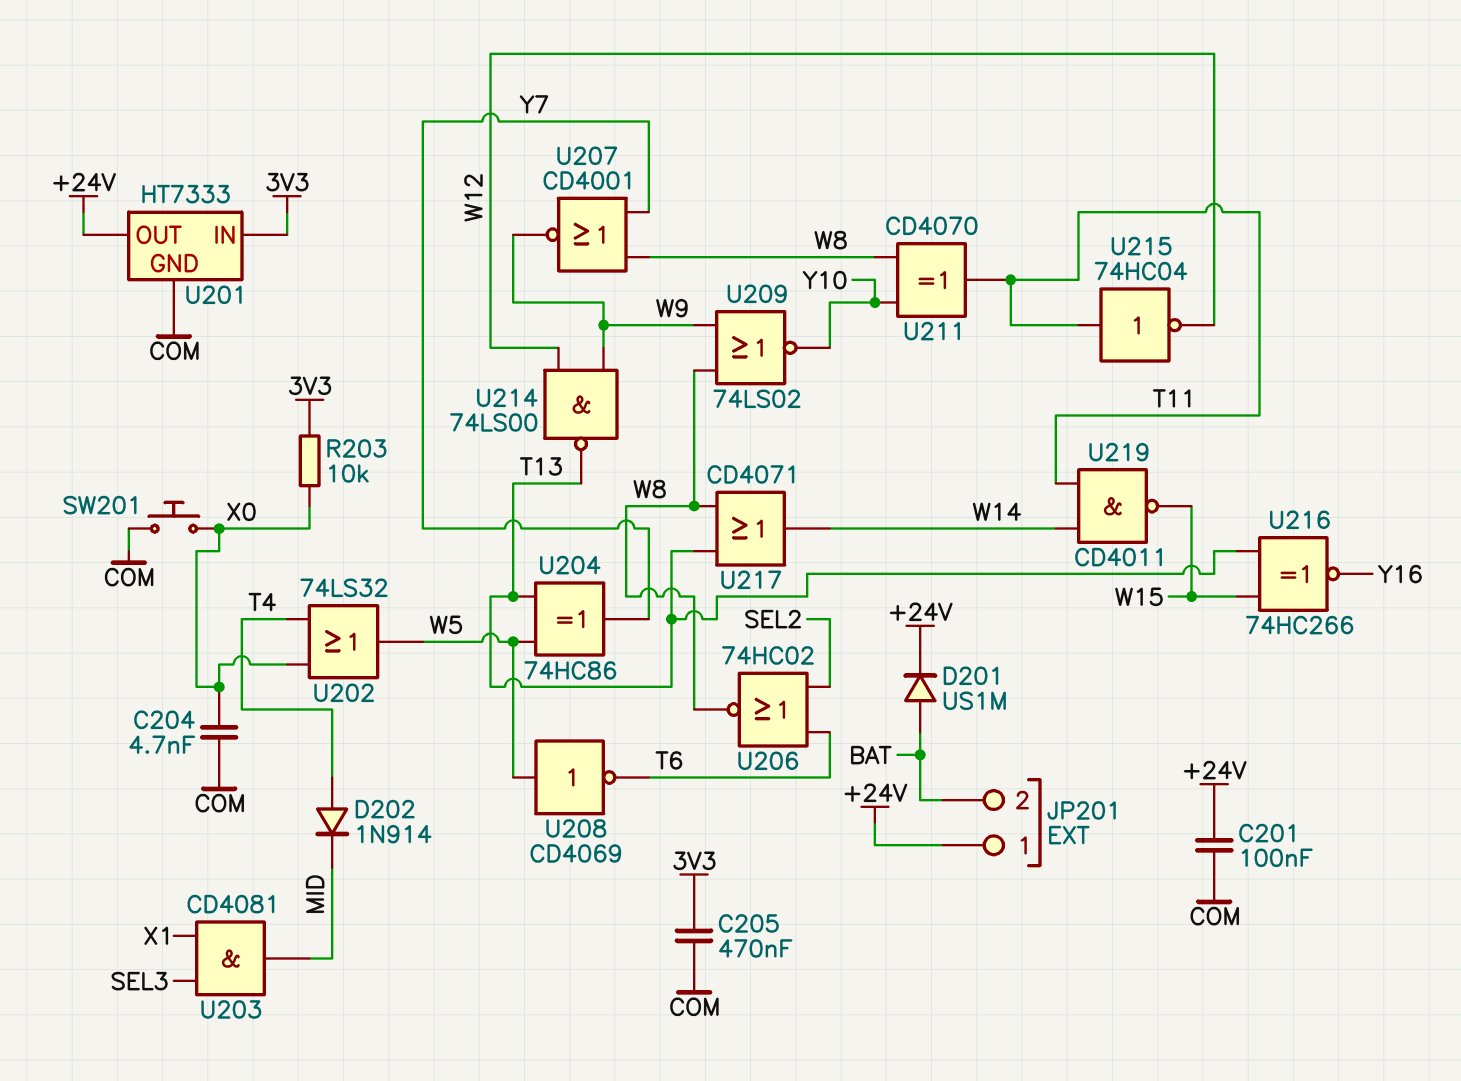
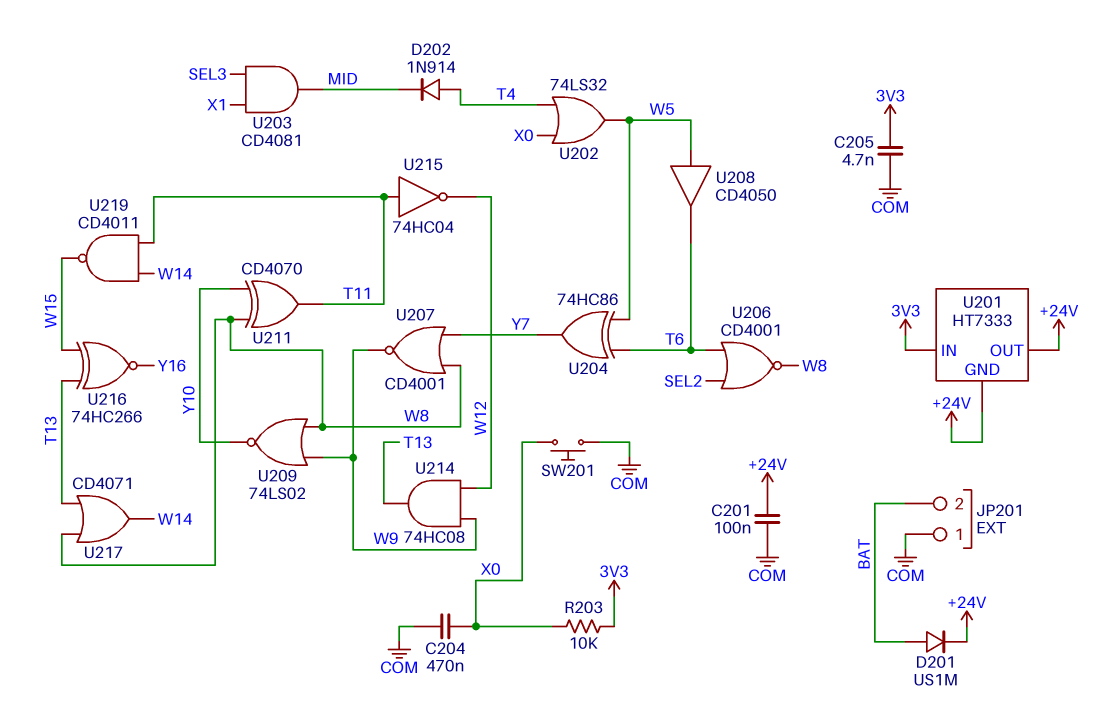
C204: 4.7nF (COM, X0) -> 470nF (COM, X0)
C205: 470nF (3V3, COM) -> 4.7nF (3V3, COM)
JP201 pin 1: +24V -> COM
U201 pin GND: COM -> +24V
U204: XOR 74HC86 (in T13, in W5, out Y7) -> XOR 74HC86 (in T6, in W5, out Y7)
U206: NOR 74HC02 (in SEL2, in T6, out W8) -> NOR CD4001 (in SEL2, in T6, out W8)
U208: NOT CD4069 (in W5, out T6) -> buffer CD4050 (in W5, out T6)
U214: NAND 74LS00 (in W9, in W12, out T13) -> AND 74HC08 (in W9, in W12, out T13)

